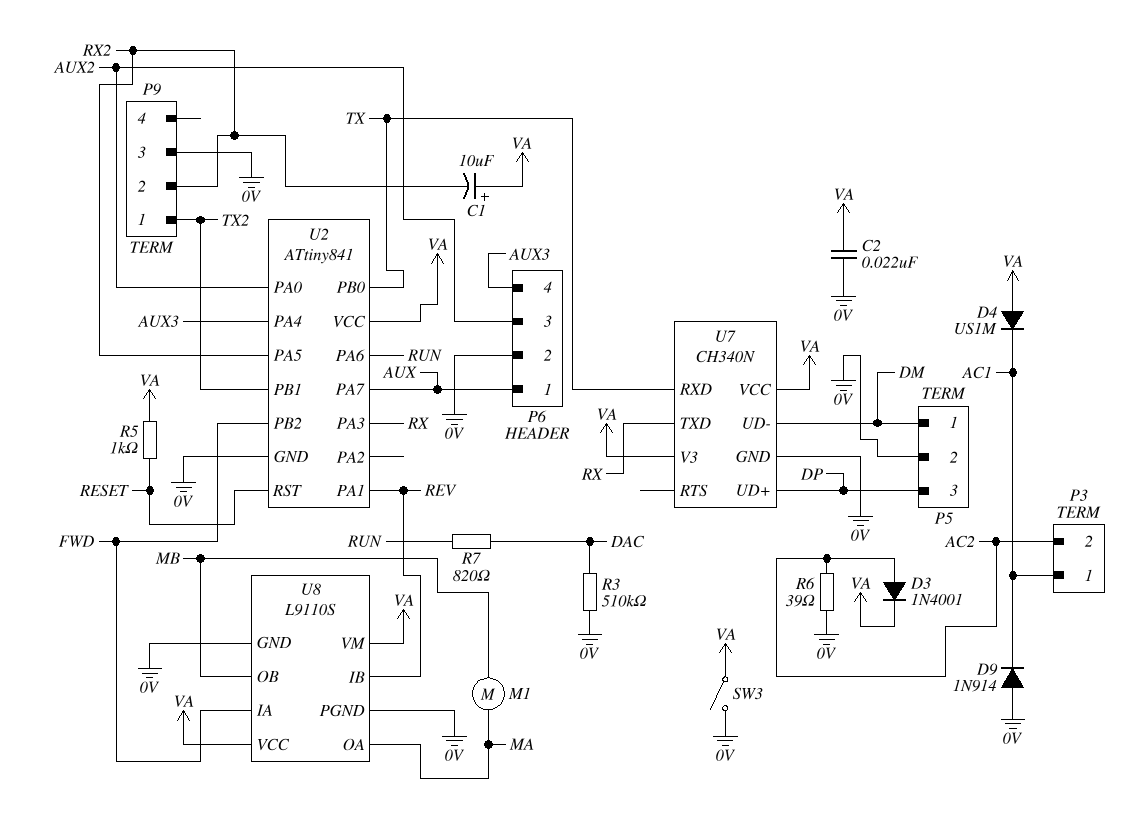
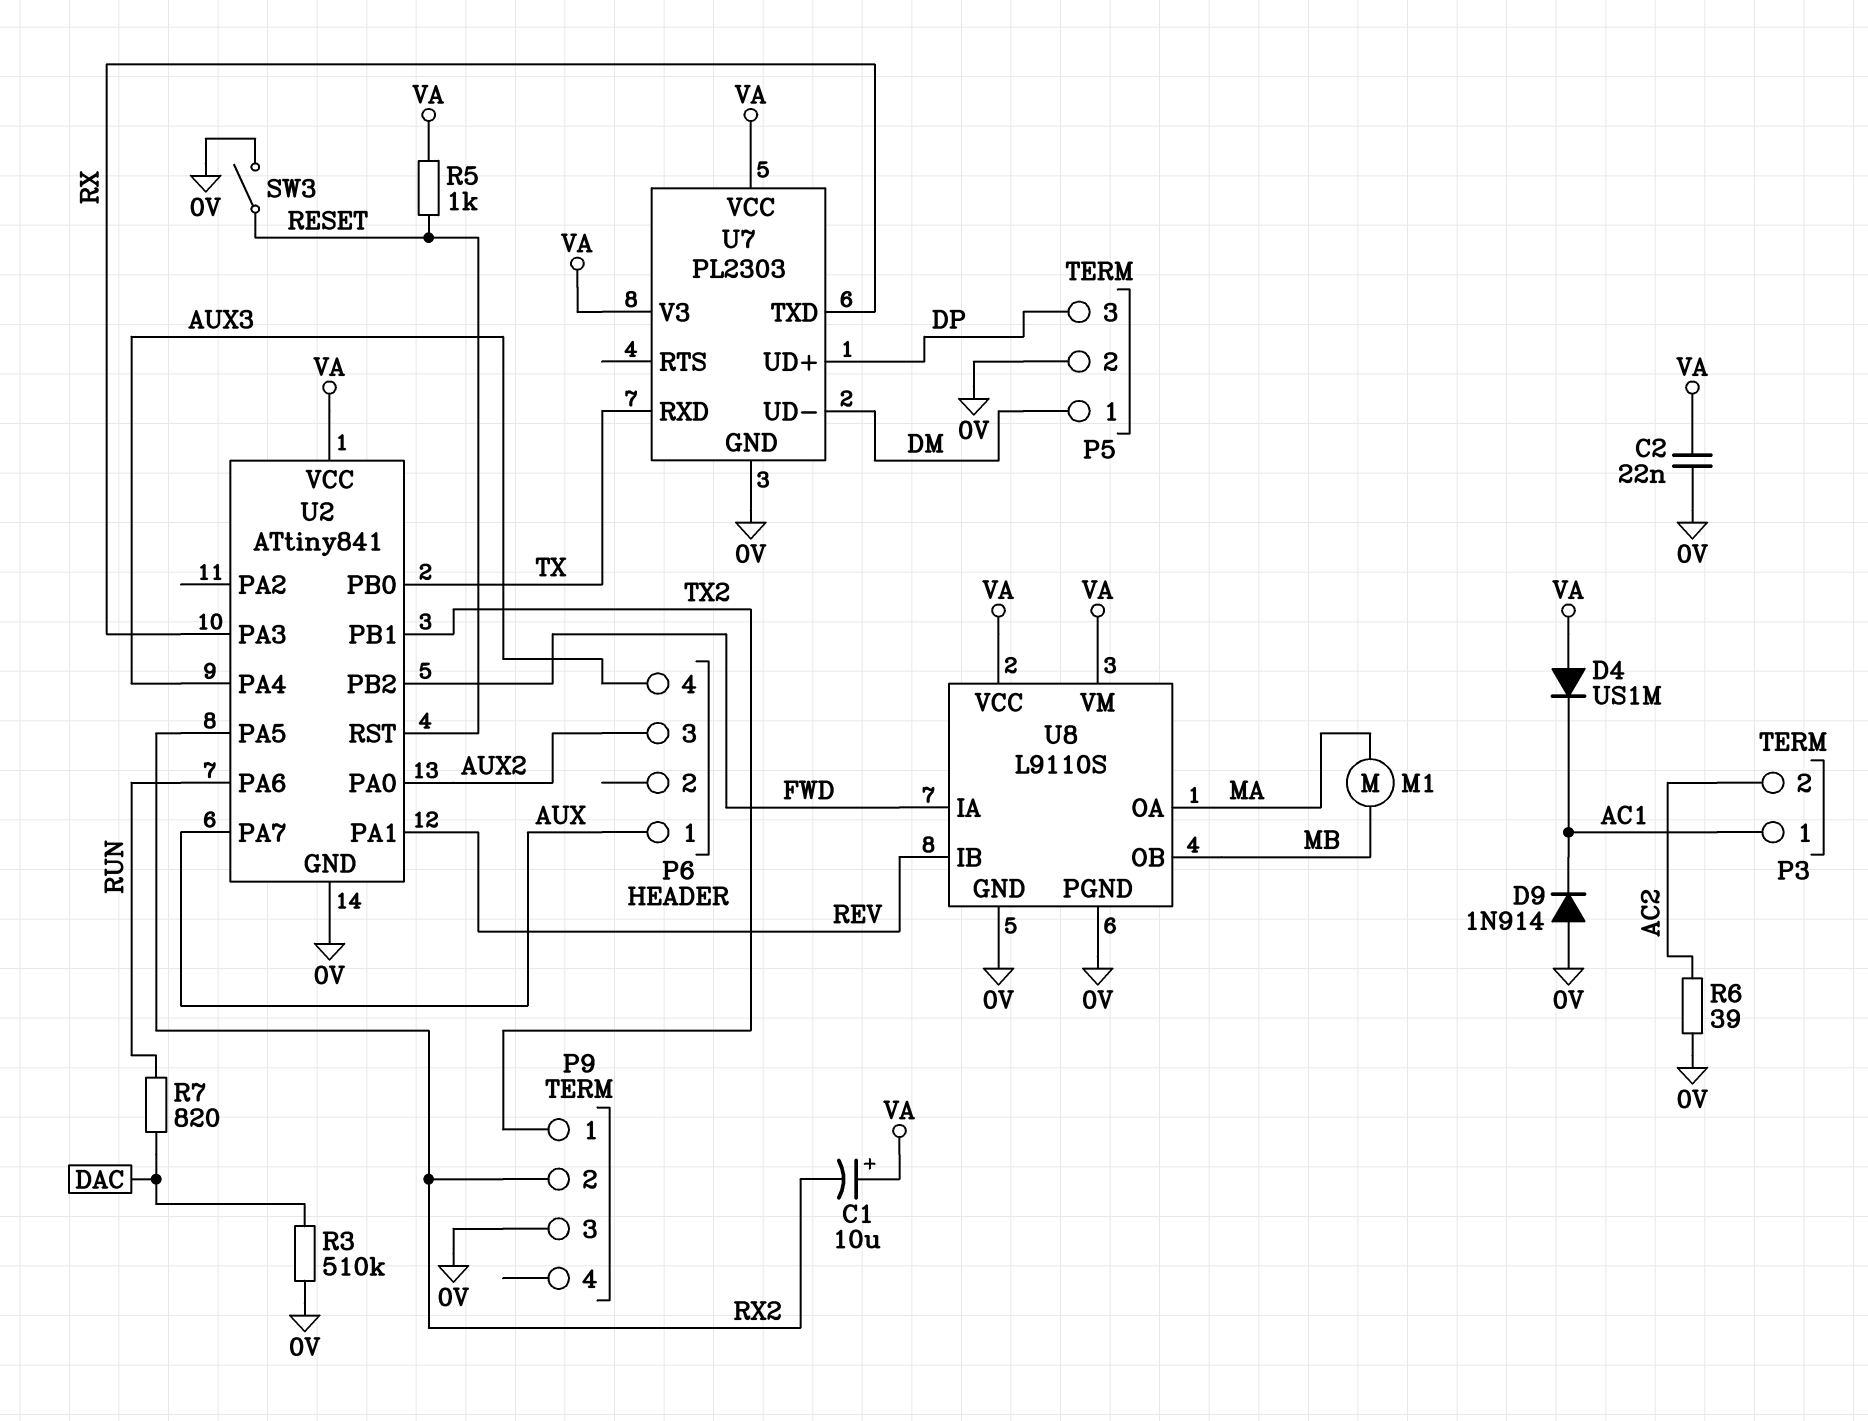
D3: diode 1N4001 (A AC2, K VA) -> none
P6 pin 2: 0V -> none
SW3: switch (0V, VA) -> switch (0V, RESET)
U7: CH340N -> PL2303

